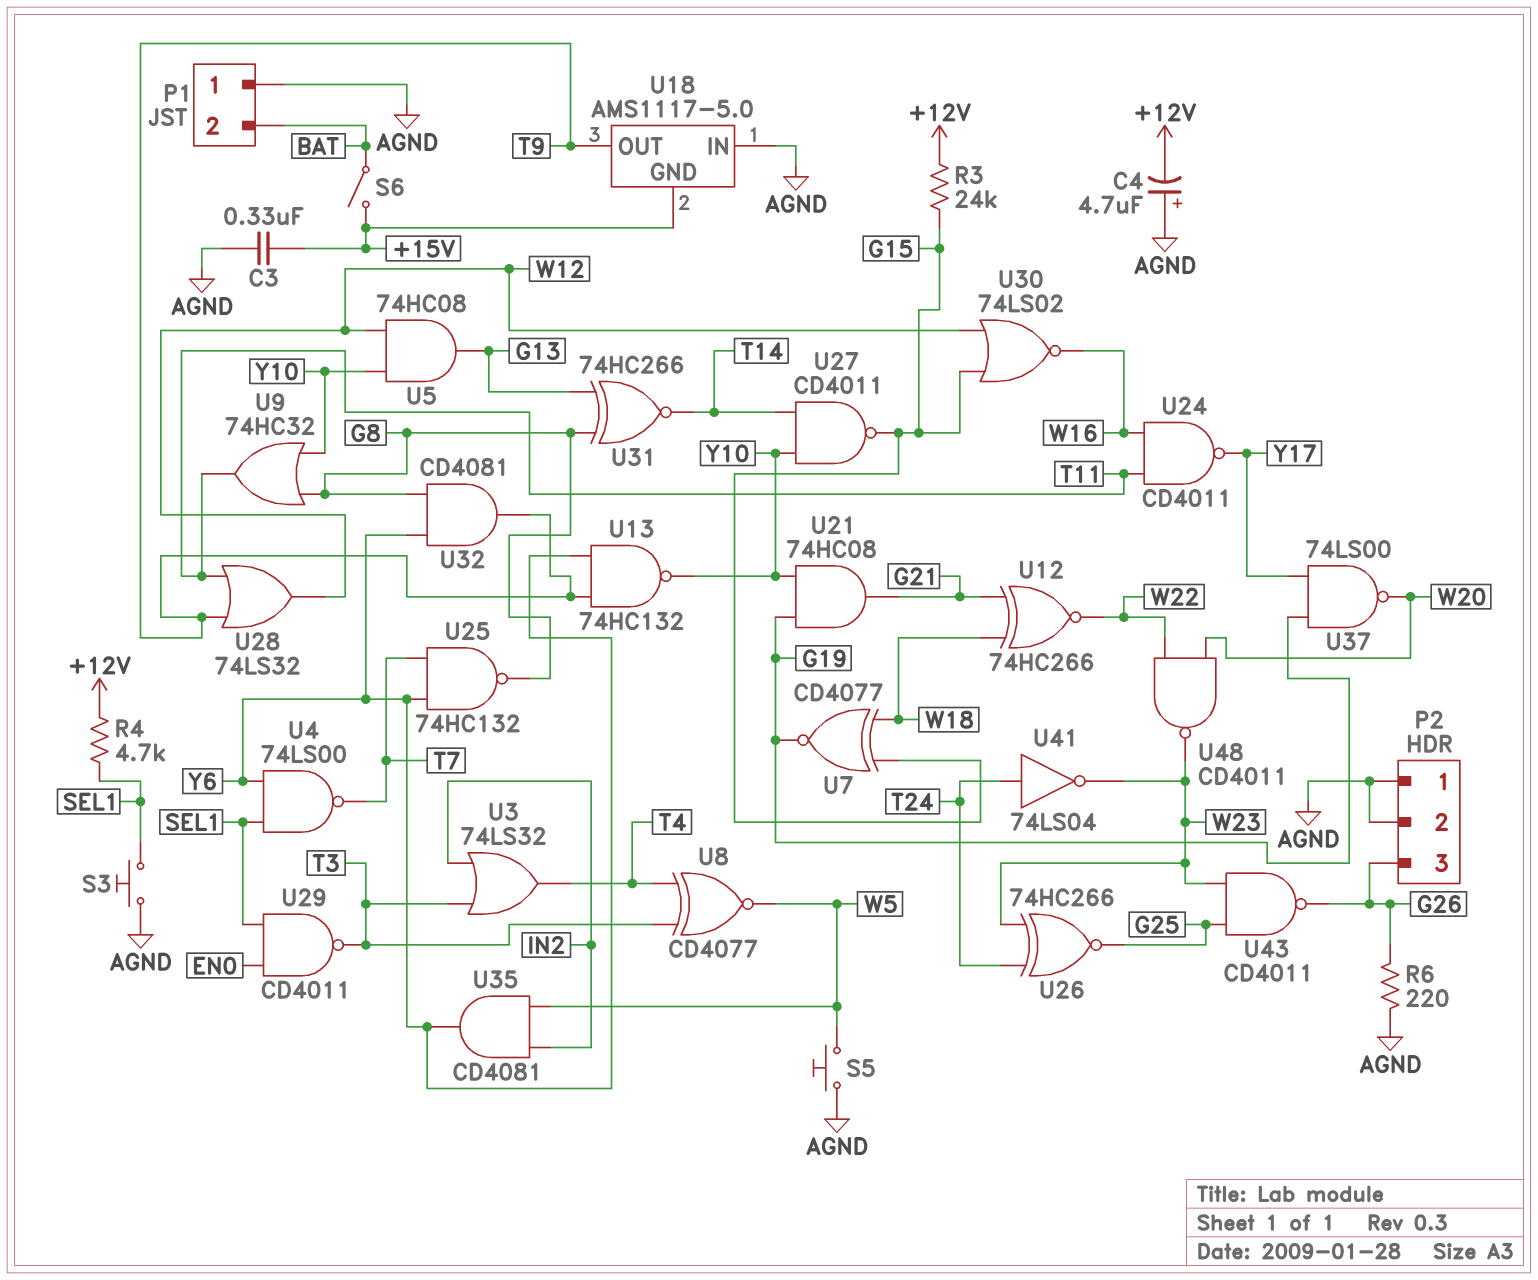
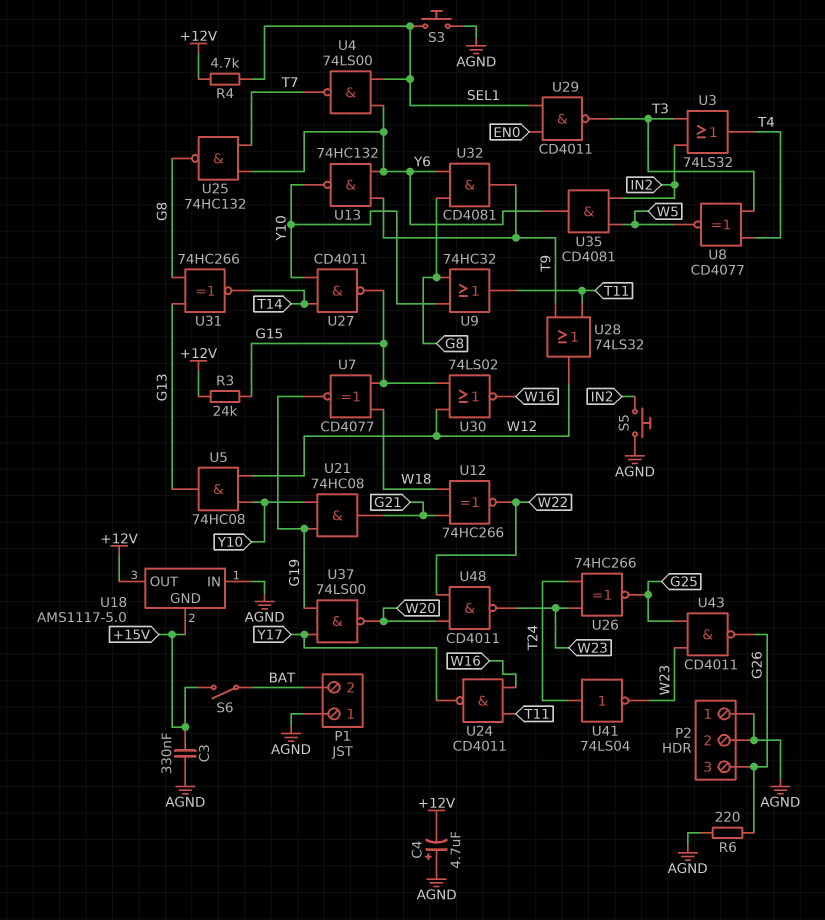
S5: button (AGND, W5) -> button (AGND, IN2)
U18 pin OUT: T9 -> +12V

